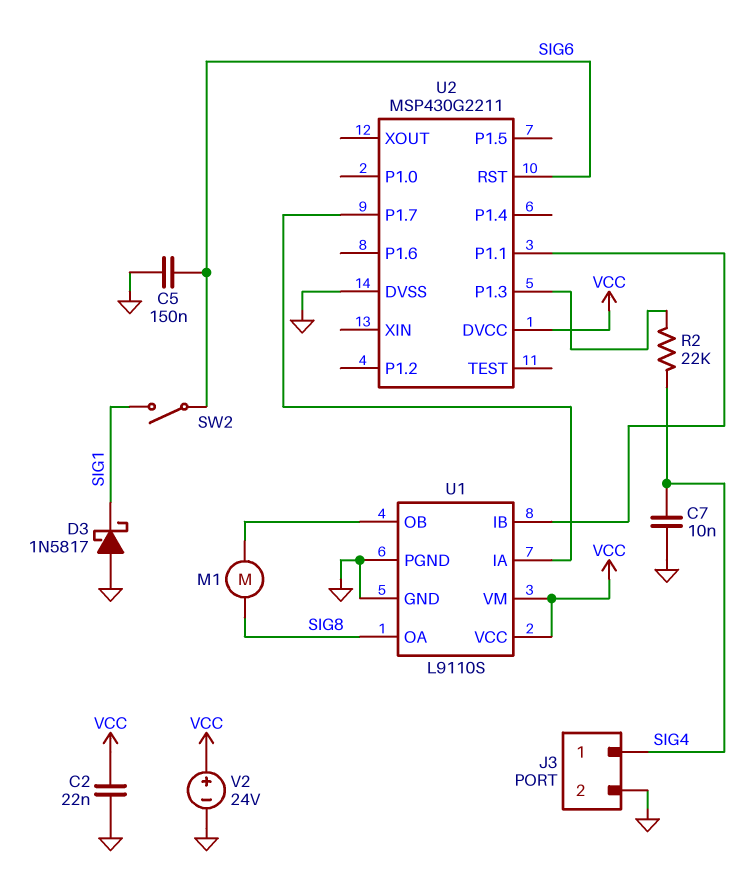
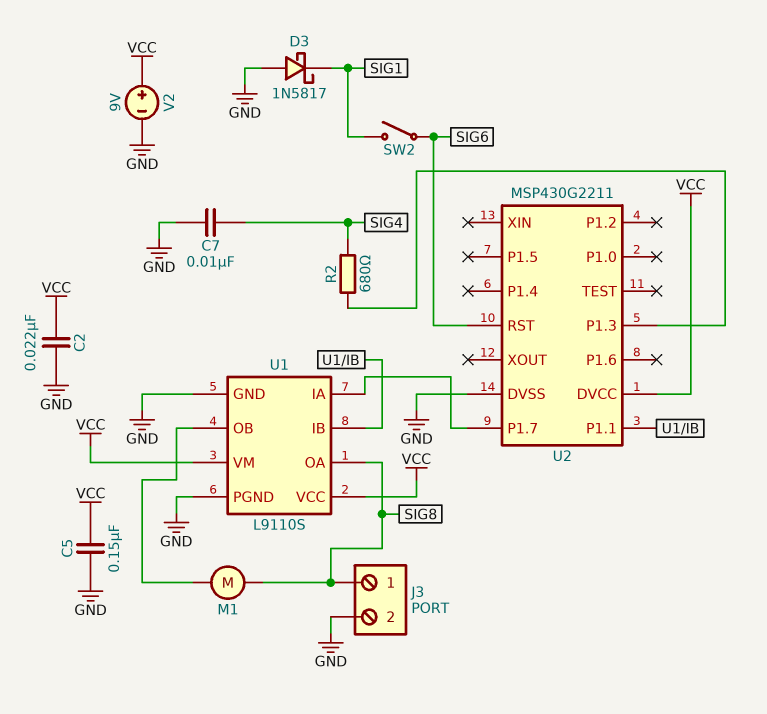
C5: 150nF (GND, SIG6) -> 150nF (GND, VCC)
J3 pin 1: SIG4 -> SIG8
R2: 22k (SIG4, U2/P1.3) -> 680 (SIG4, U2/P1.3)
V2: 24V (plus VCC, minus GND) -> 9V (plus VCC, minus GND)

